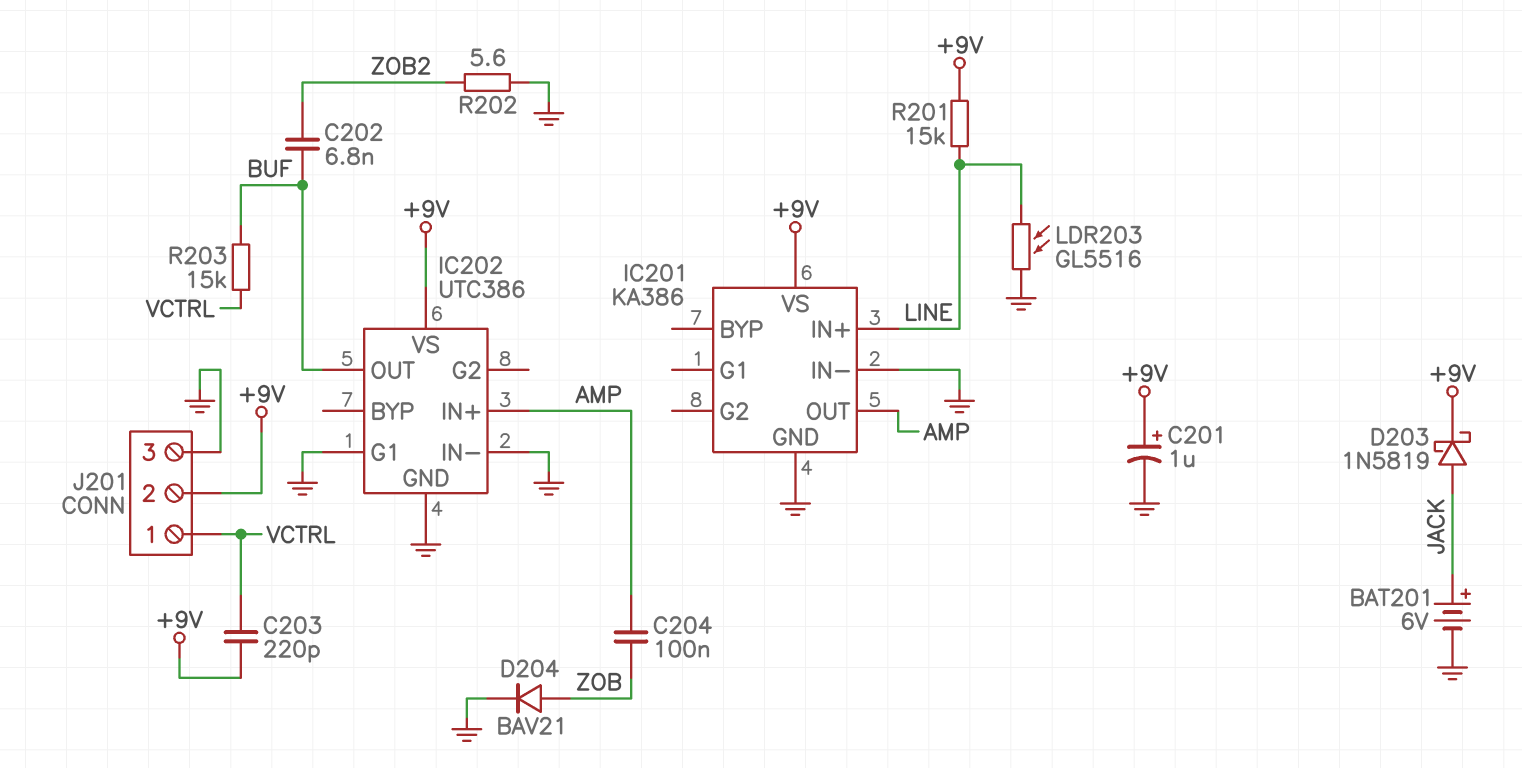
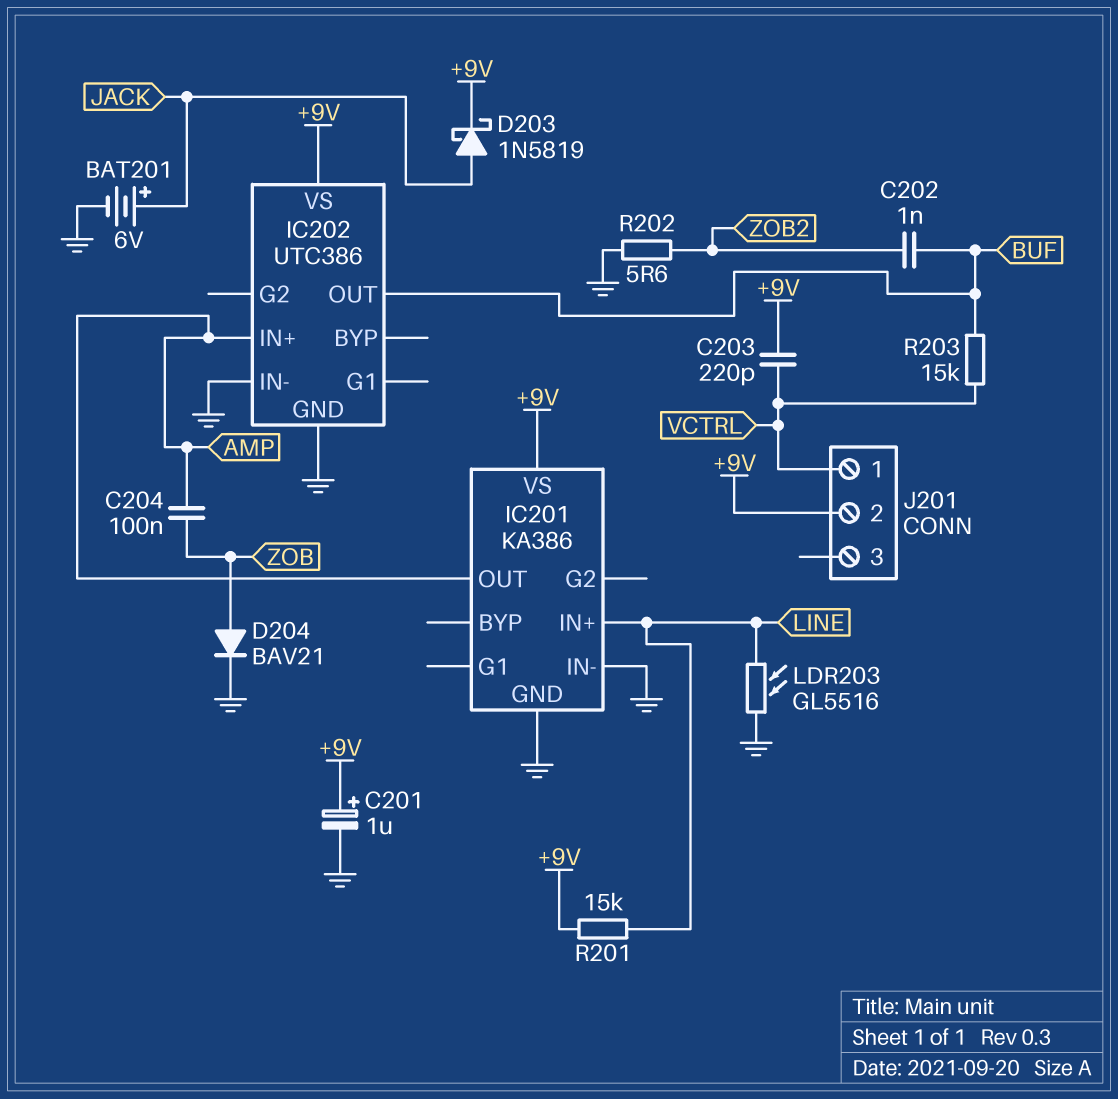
C202: 6.8nF (BUF, ZOB2) -> 1nF (BUF, ZOB2)
IC202 pin G1: GND -> none
J201 pin 3: GND -> none

